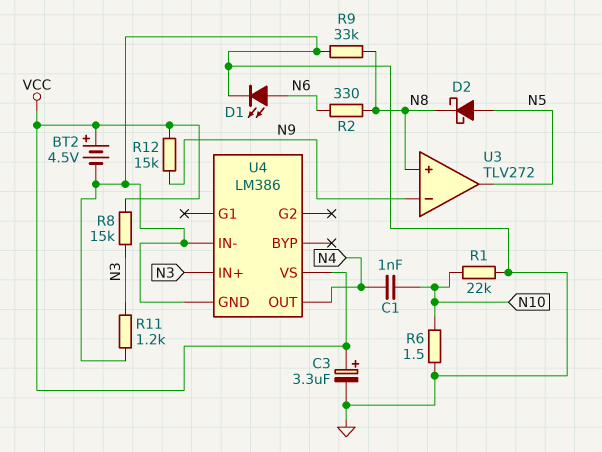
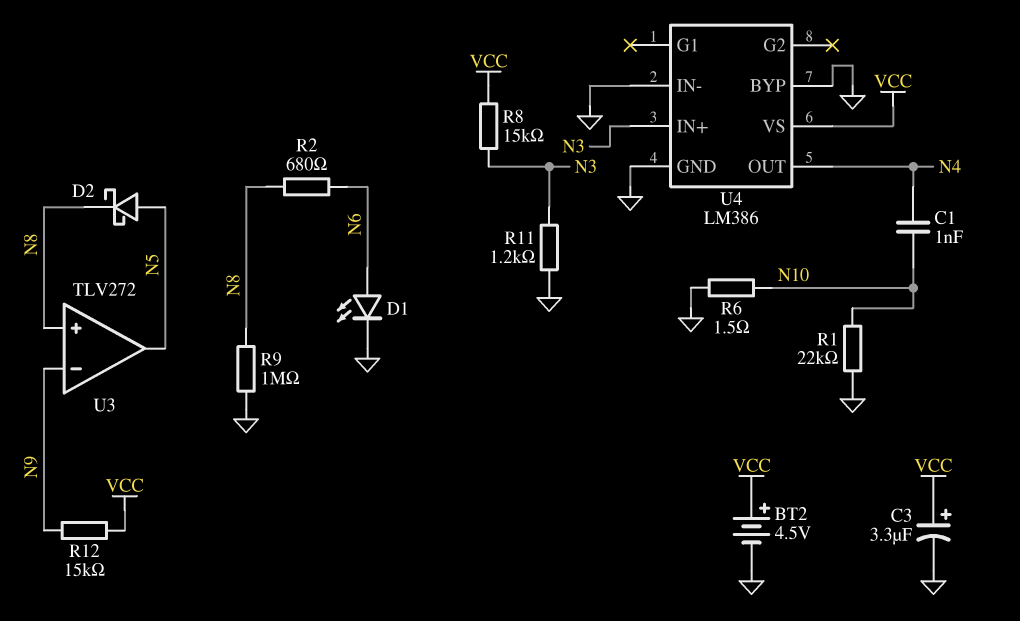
R2: 330 (N6, N8) -> 680 (N6, N8)
R9: 33k (GND, N8) -> 1M (GND, N8)
U4 pin BYP: none -> GND

